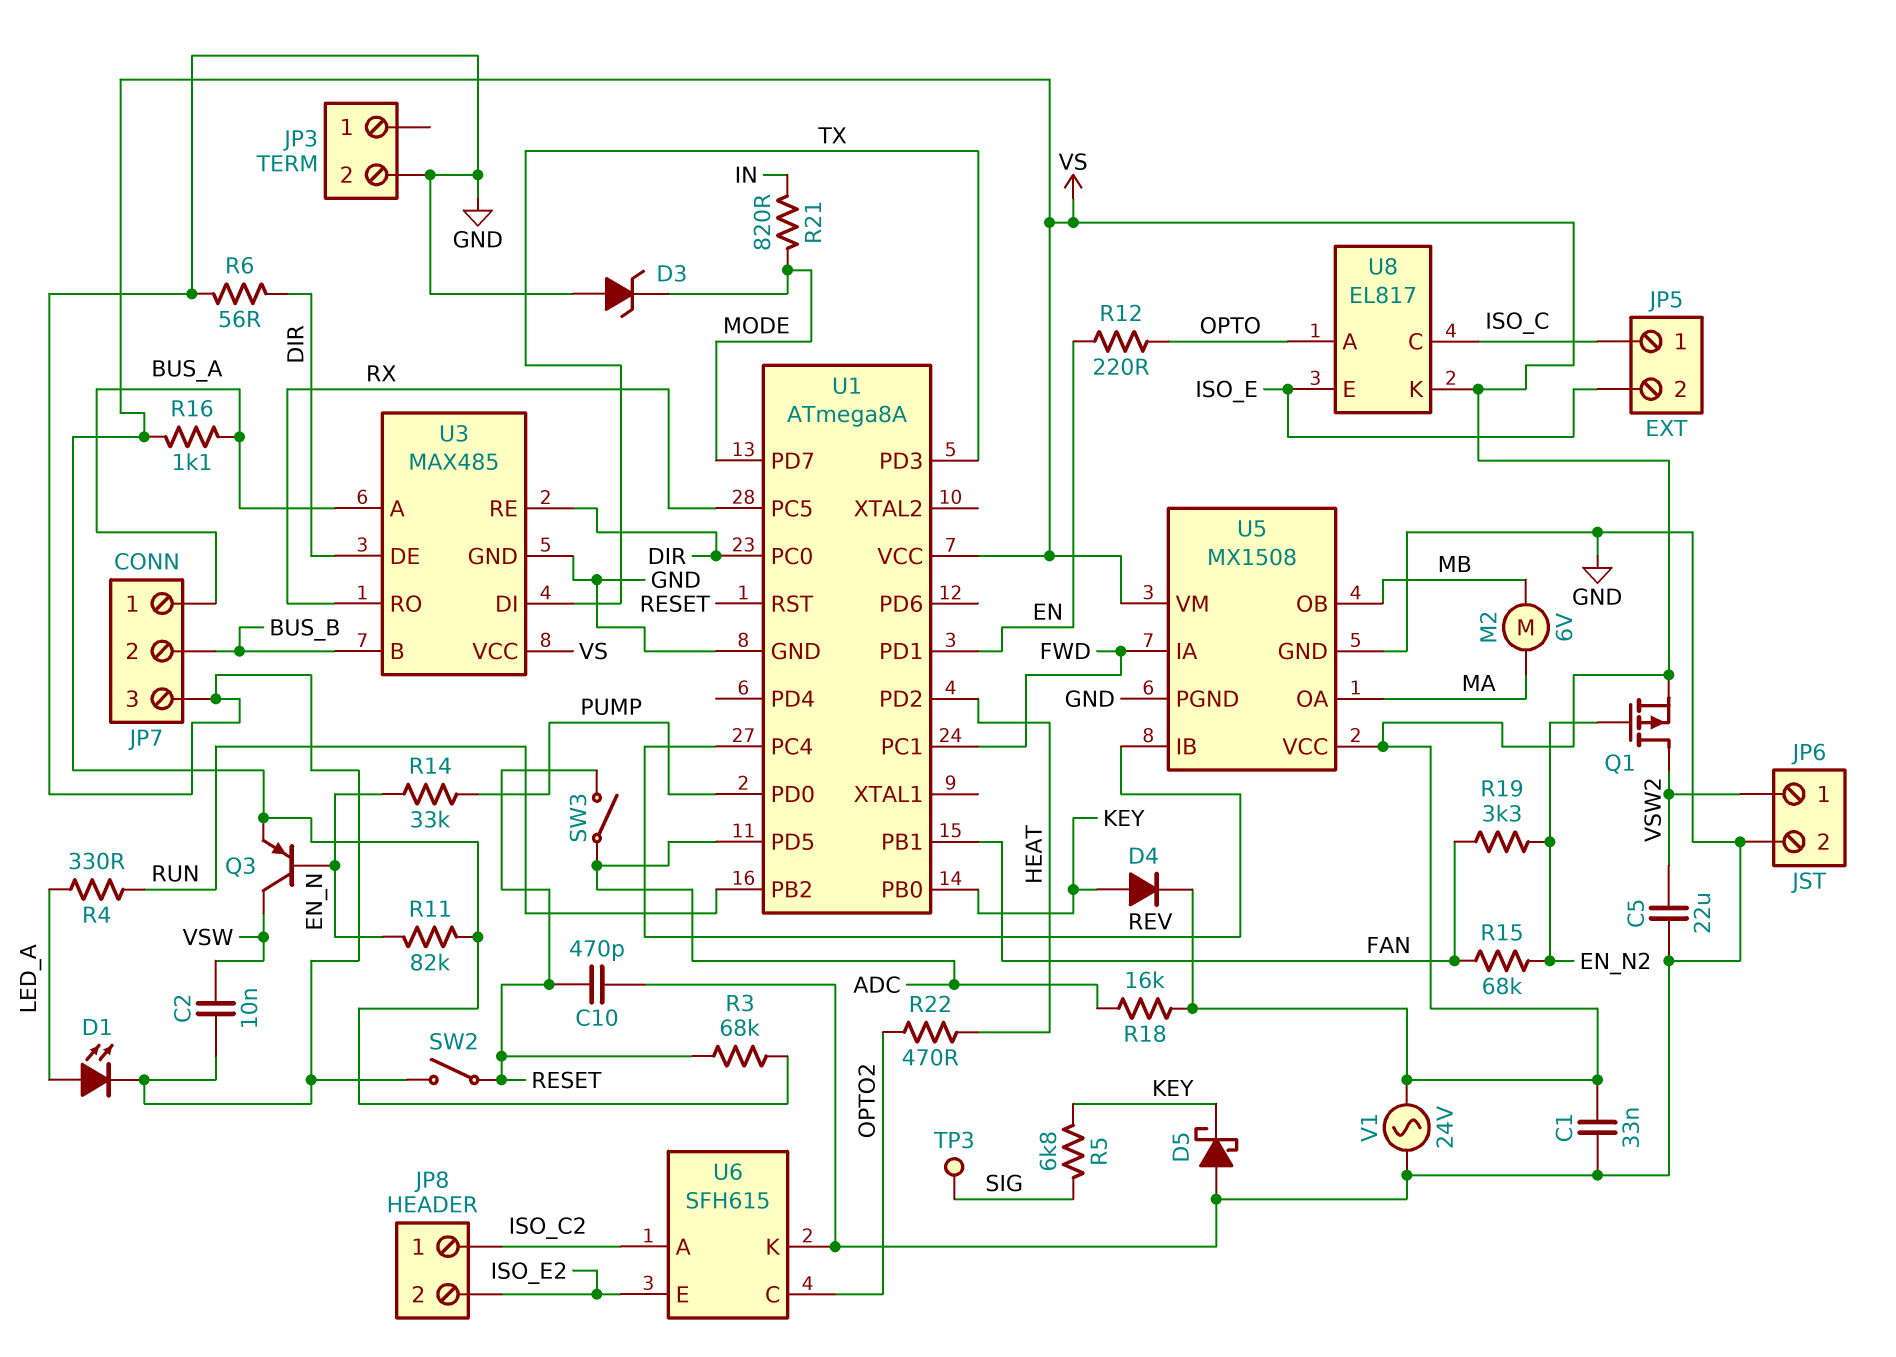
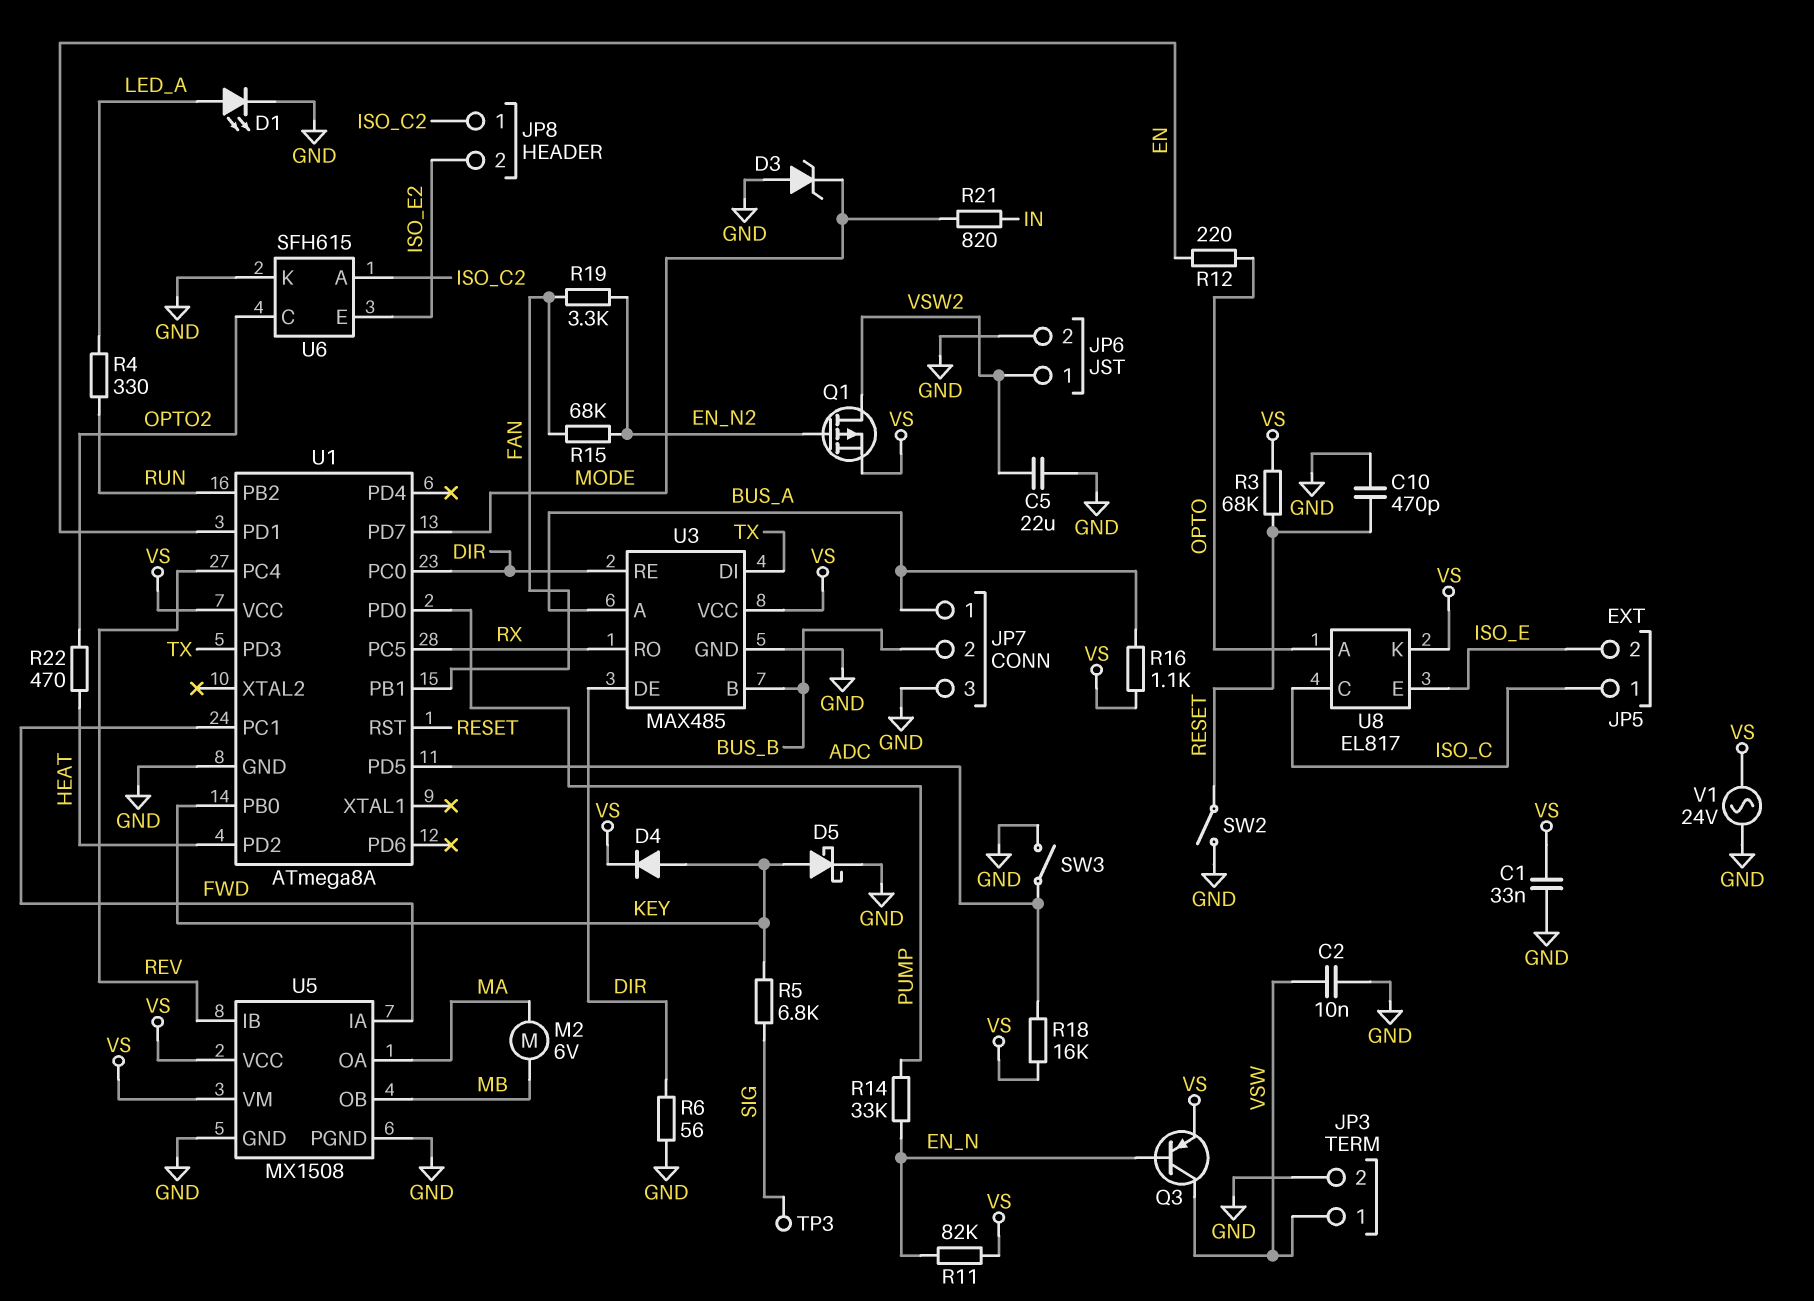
D5: schottky (A GND, K KEY) -> schottky (A KEY, K GND)
JP3 pin 1: none -> VSW
SW3: switch (ADC, RESET) -> switch (ADC, GND)

